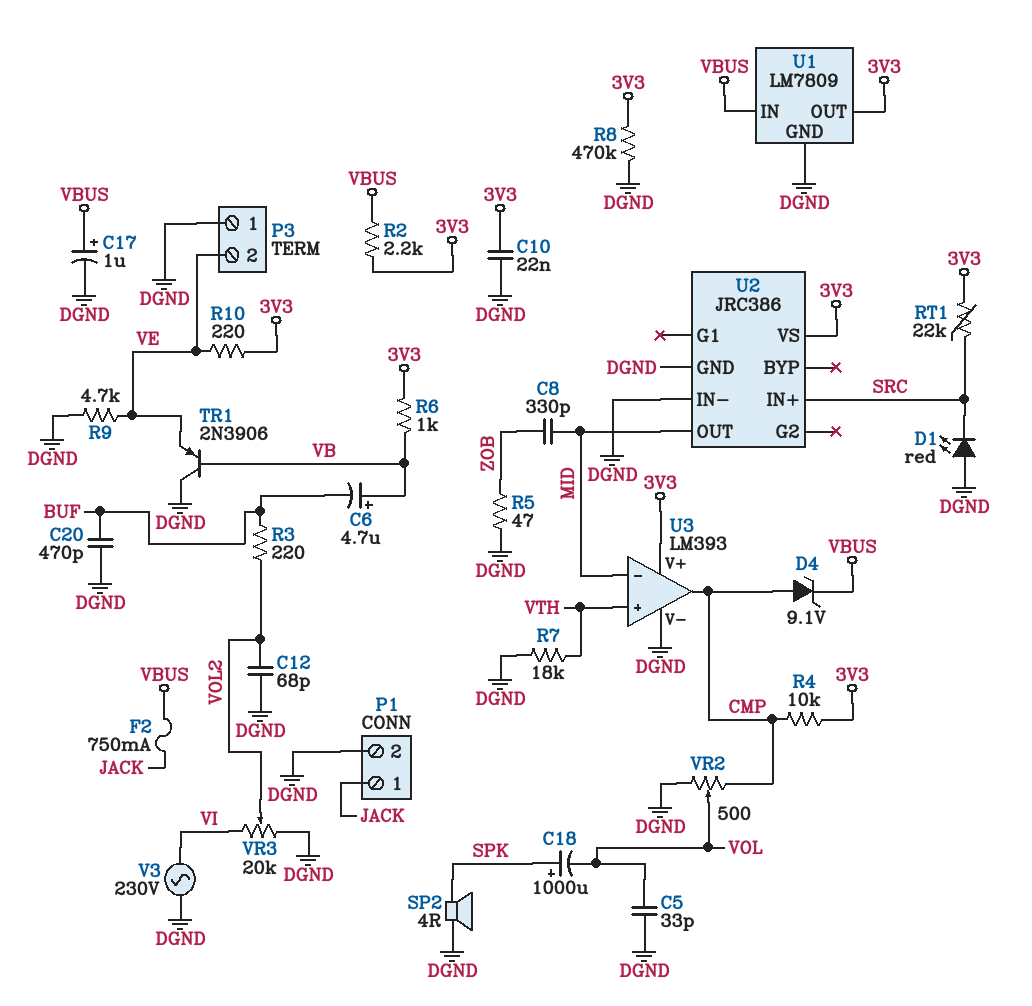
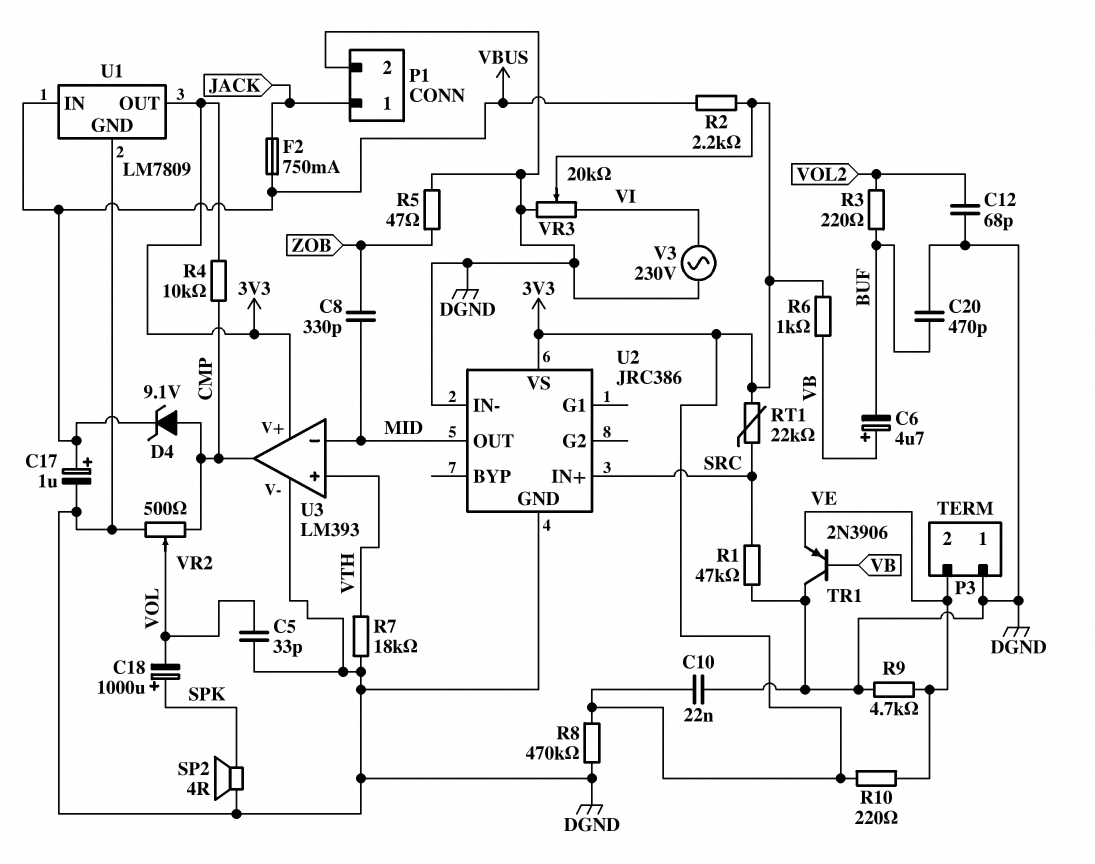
D1: LED red (A DGND, K SRC) -> none
R1: none -> 47k (DGND, SRC)
VR3: 20k (DGND, VI, wiper VOL2) -> 20k (DGND, VI, wiper 3V3)

